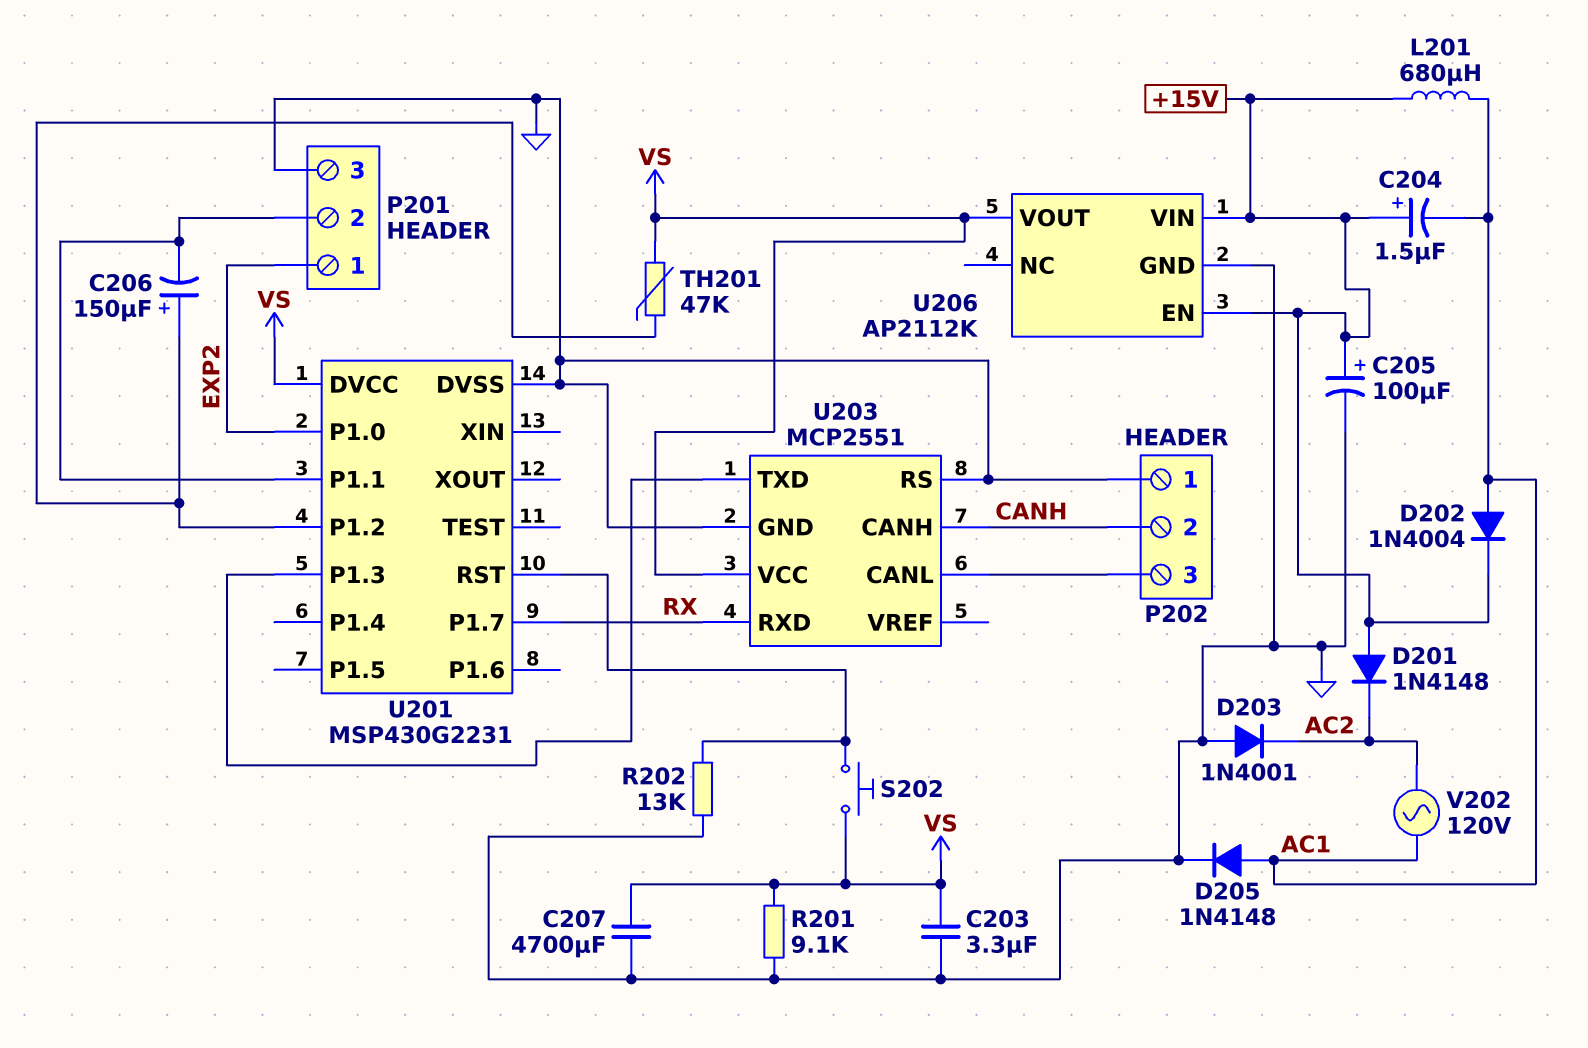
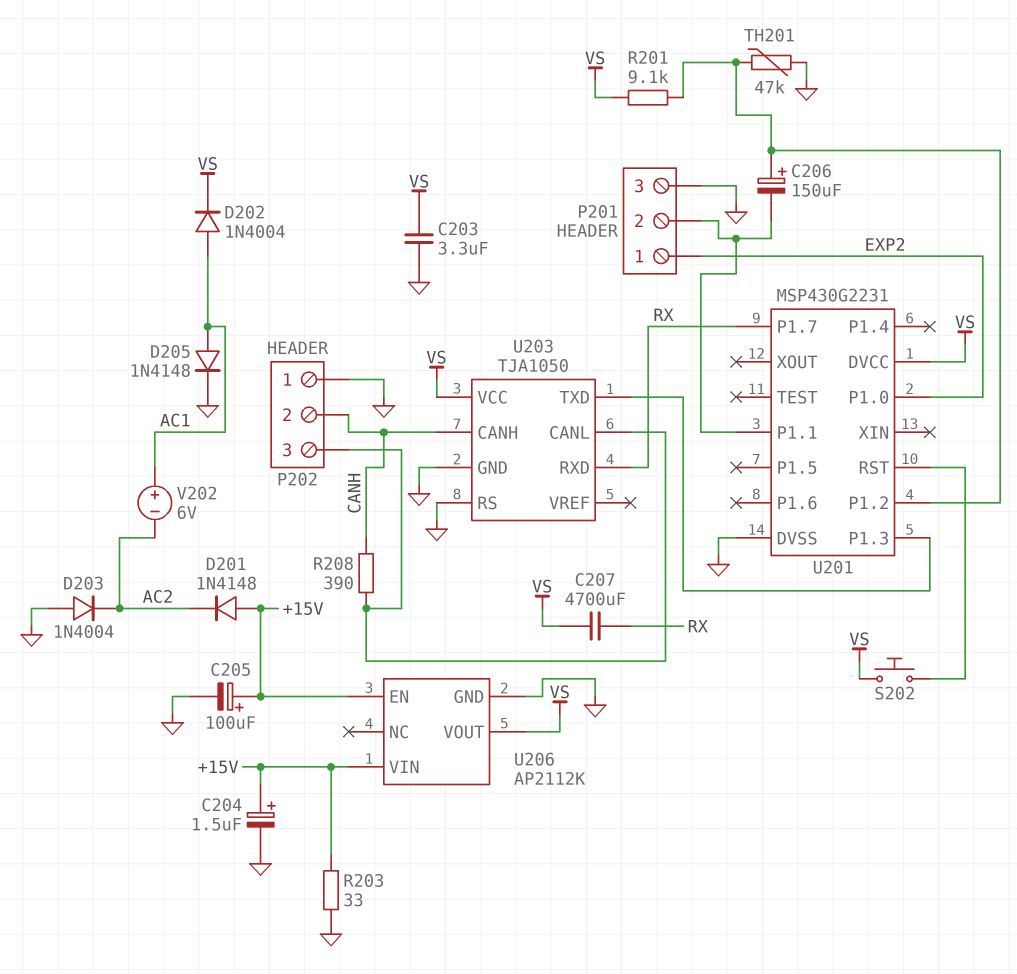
C204: 1.5uF (plus +15V, minus AC1) -> 1.5uF (plus +15V, minus GND)
C207: 4700uF (GND, VS) -> 4700uF (RX, VS)
D202: diode 1N4004 (A AC1, K +15V) -> diode 1N4004 (A AC1, K VS)
D203: diode 1N4001 (A GND, K AC2) -> diode 1N4004 (A GND, K AC2)
L201: 680uH (+15V, AC1) -> none
R201: 9.1k (GND, VS) -> 9.1k (U201/P1.2, VS)
R202: 13k (GND, U201/RST) -> none
R203: none -> 33 (+15V, GND)
R208: none -> 390 (CANH, P202/3)
TH201: 47k (U201/P1.2, VS) -> 47k (GND, U201/P1.2)
U203: MCP2551 -> TJA1050
V202: AC 120V (AC1, AC2) -> 6V (plus AC1, minus AC2)

